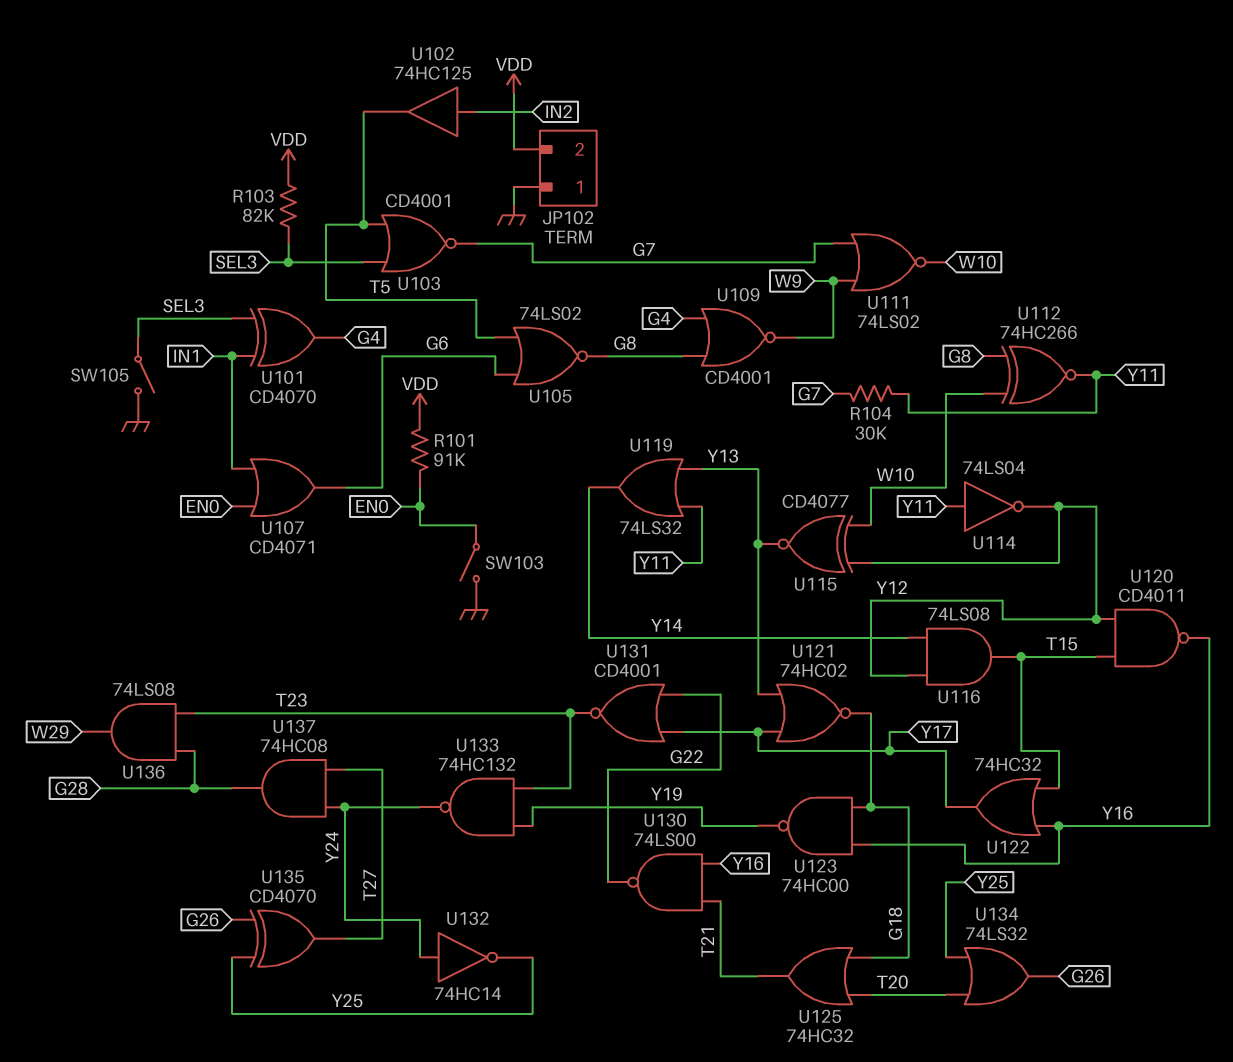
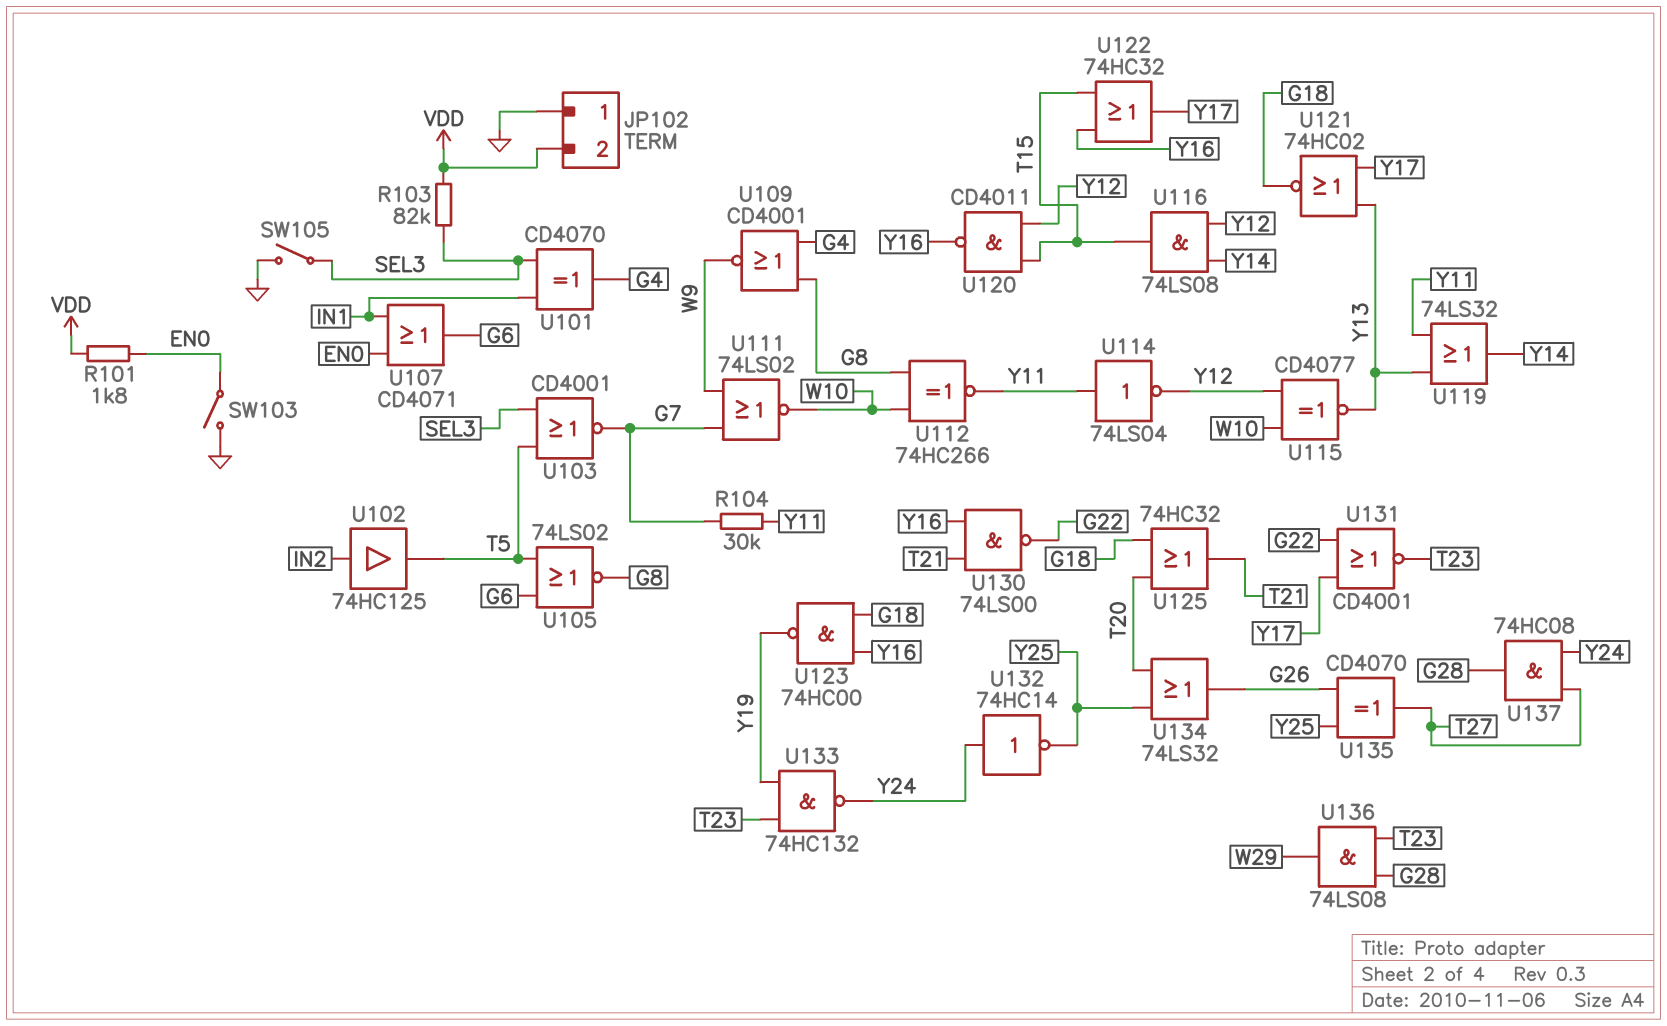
R101: 91k (EN0, VDD) -> 1.8k (EN0, VDD)

